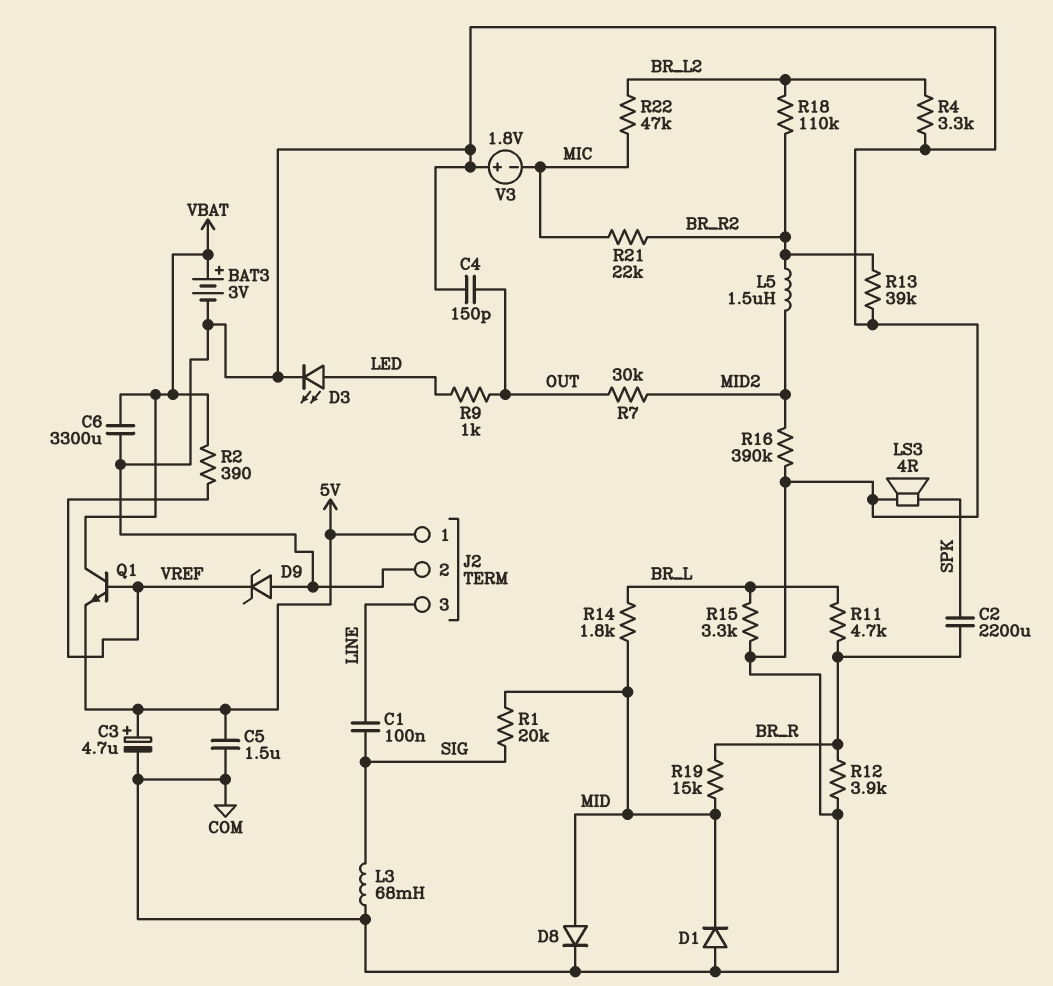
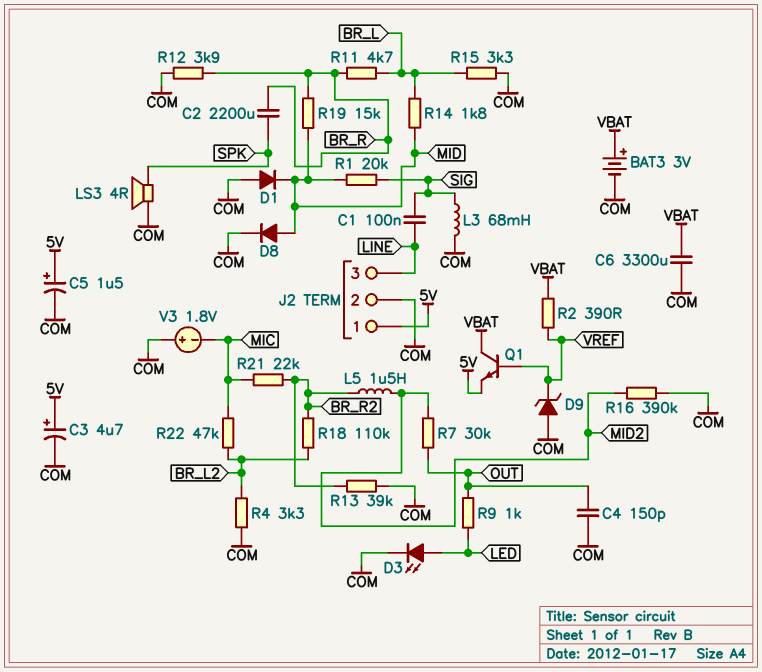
C5: 1.5uF (5V, COM) -> 1.5uF (plus 5V, minus COM)

